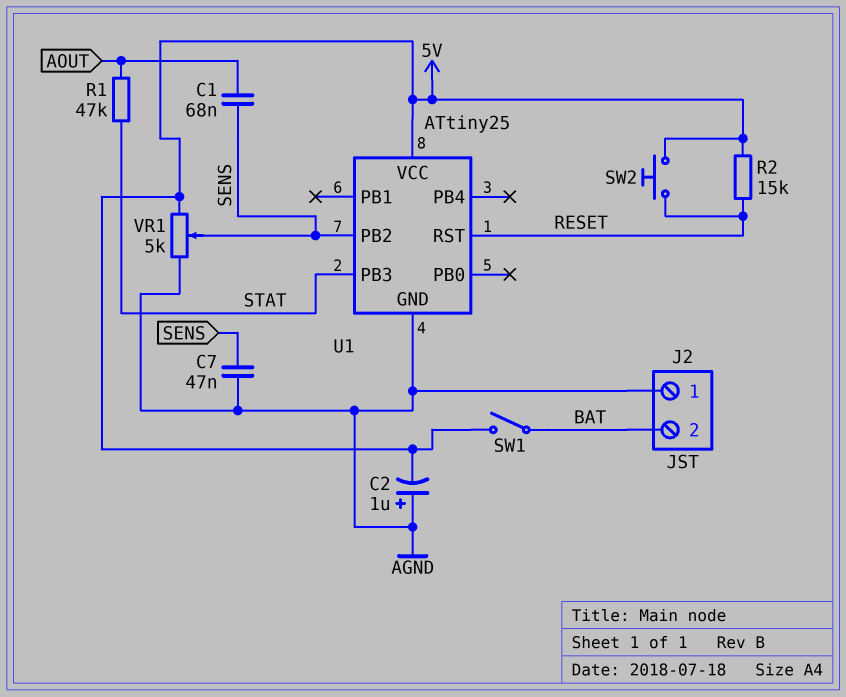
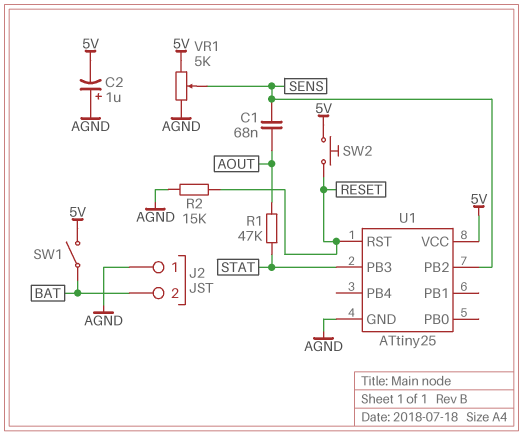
C7: 47nF (AGND, SENS) -> none
R2: 15k (5V, RESET) -> 15k (AGND, RESET)

